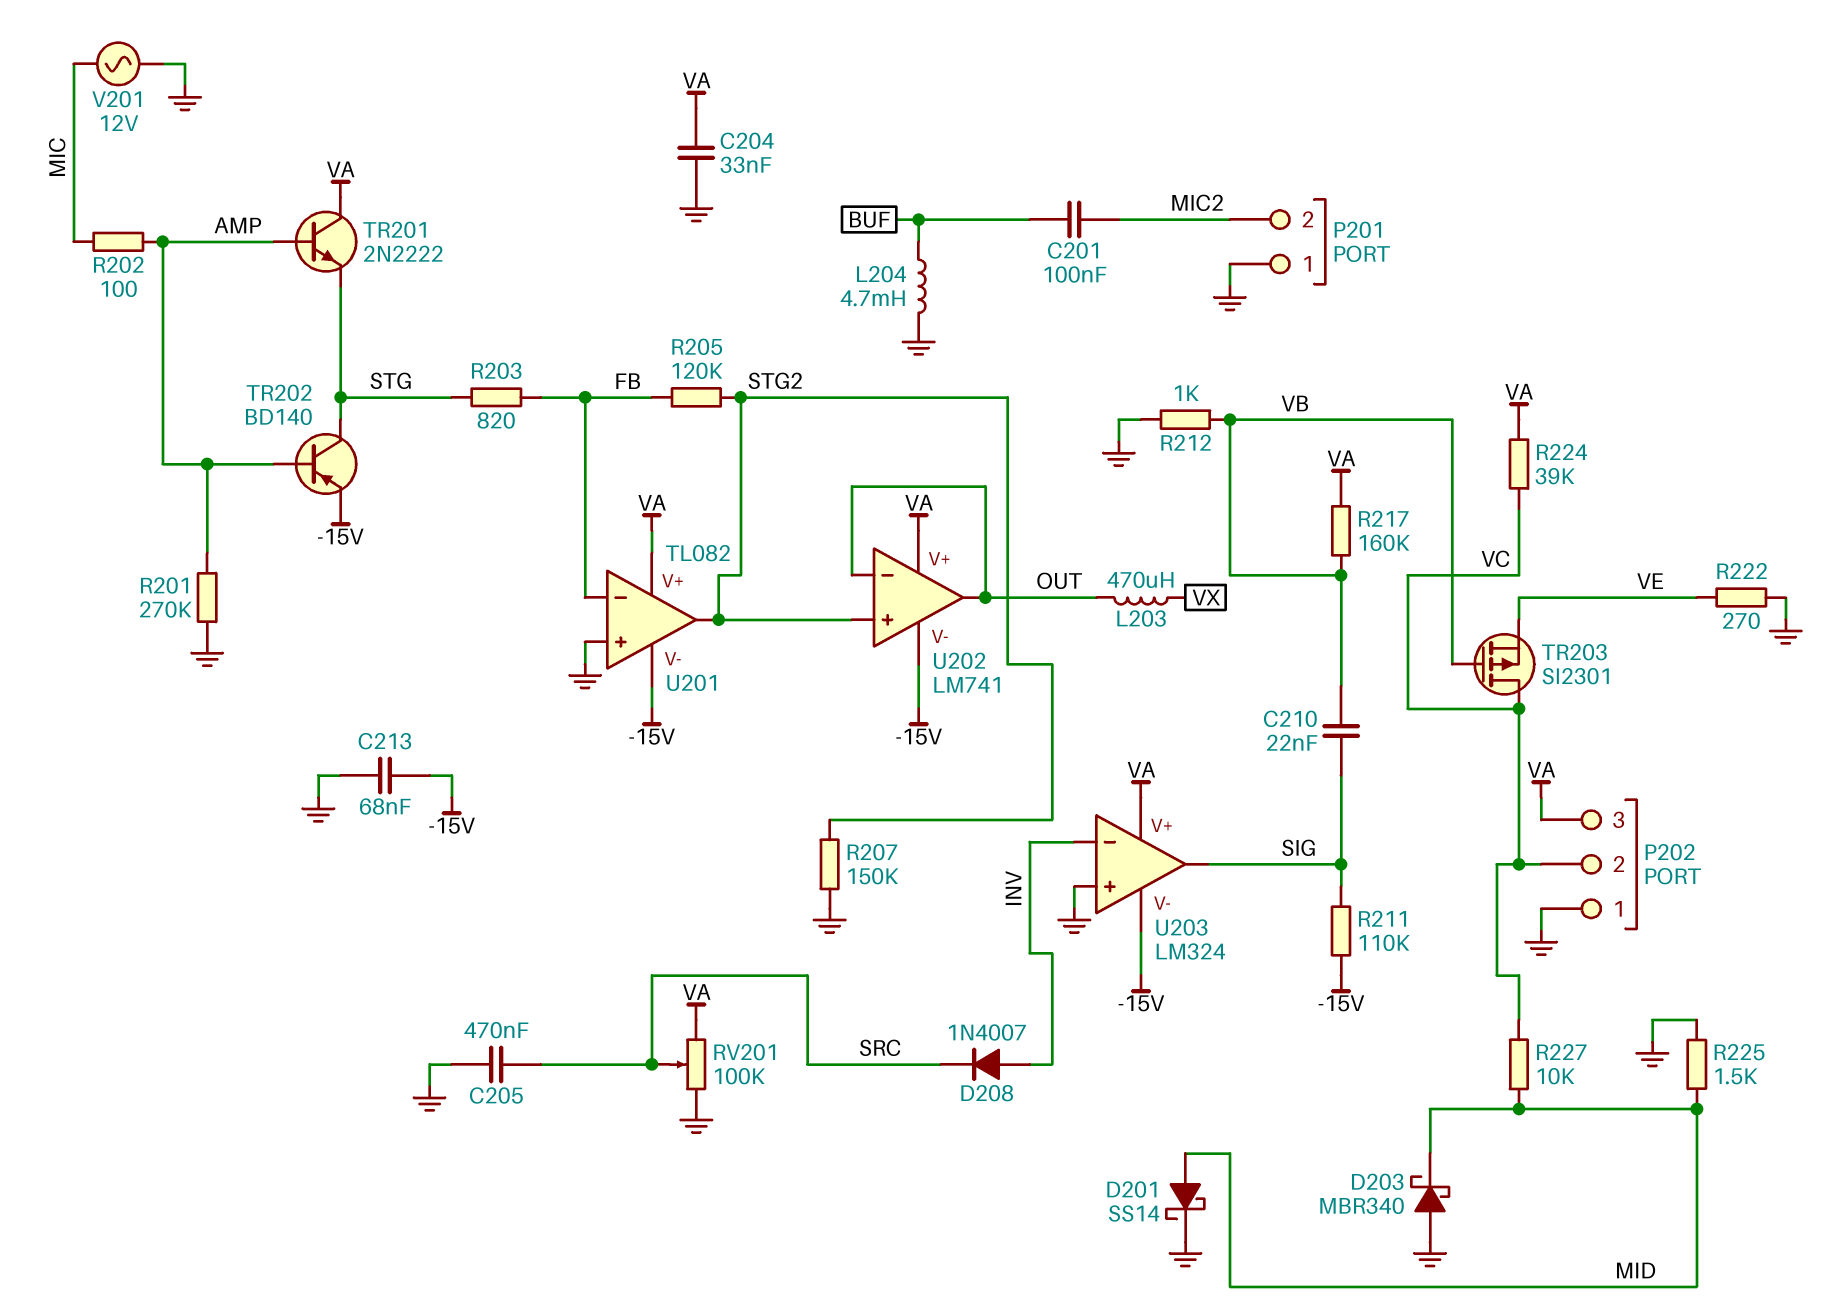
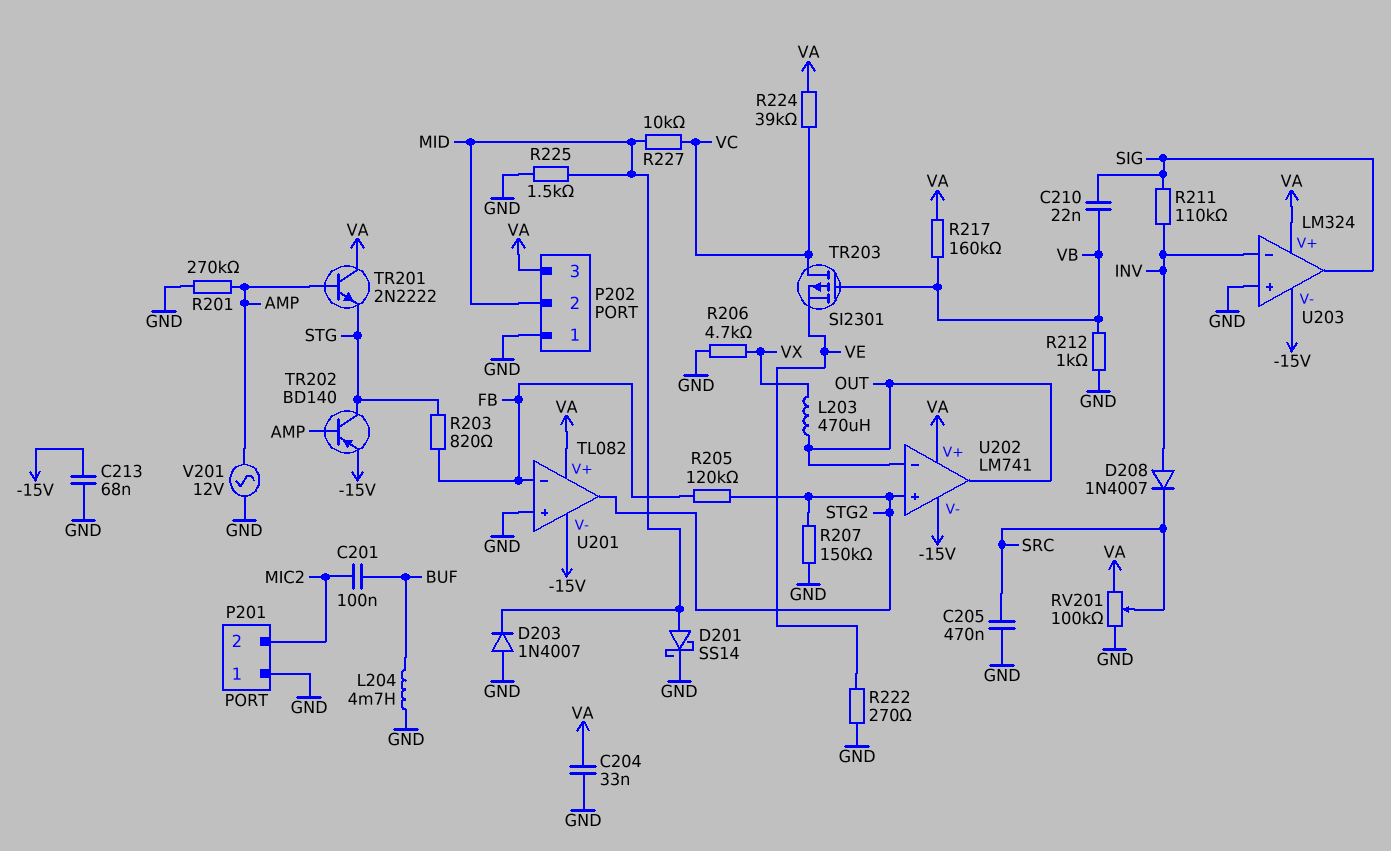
D203: schottky MBR340 (A GND, K MID) -> diode 1N4007 (A GND, K MID)
P202 pin 2: VC -> MID
R202: 100 (AMP, MIC) -> none
R206: none -> 4.7k (GND, VX)
R211: 110k (-15V, SIG) -> 110k (INV, SIG)
V201: AC 12V (GND, MIC) -> AC 12V (AMP, GND)

